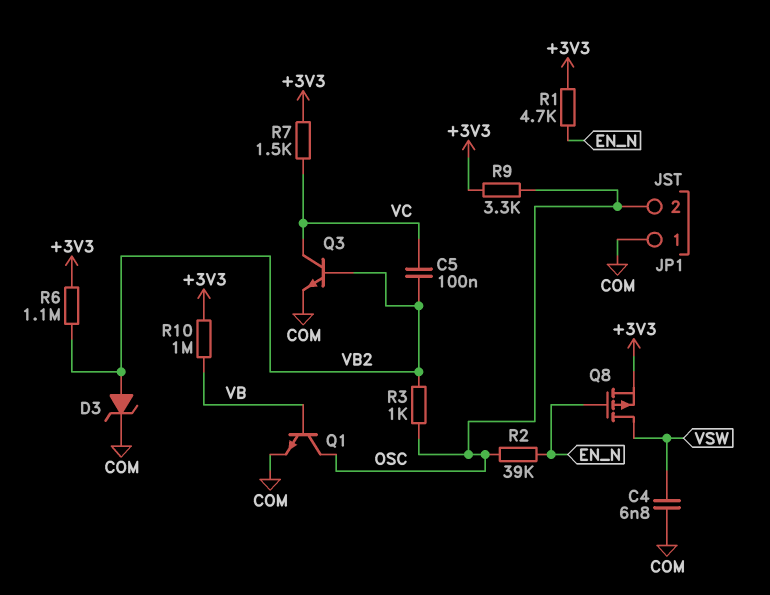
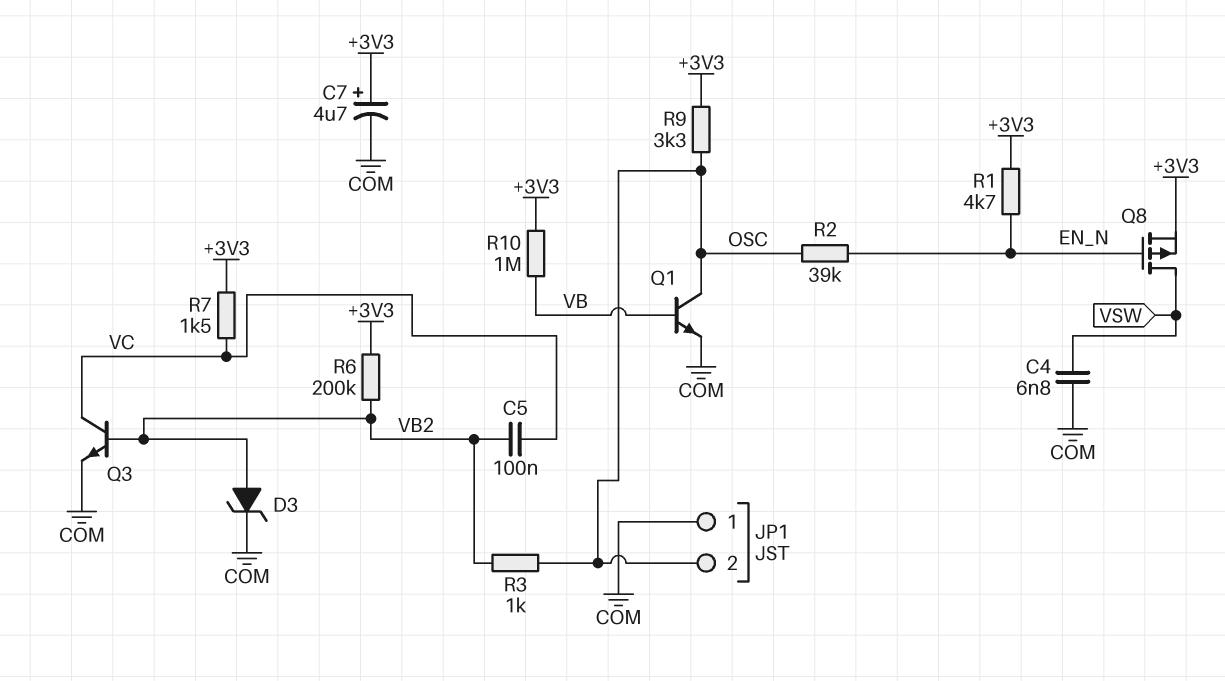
C7: none -> 4.7uF (plus +3V3, minus COM)
R6: 1.1M (+3V3, VB2) -> 200k (+3V3, VB2)

